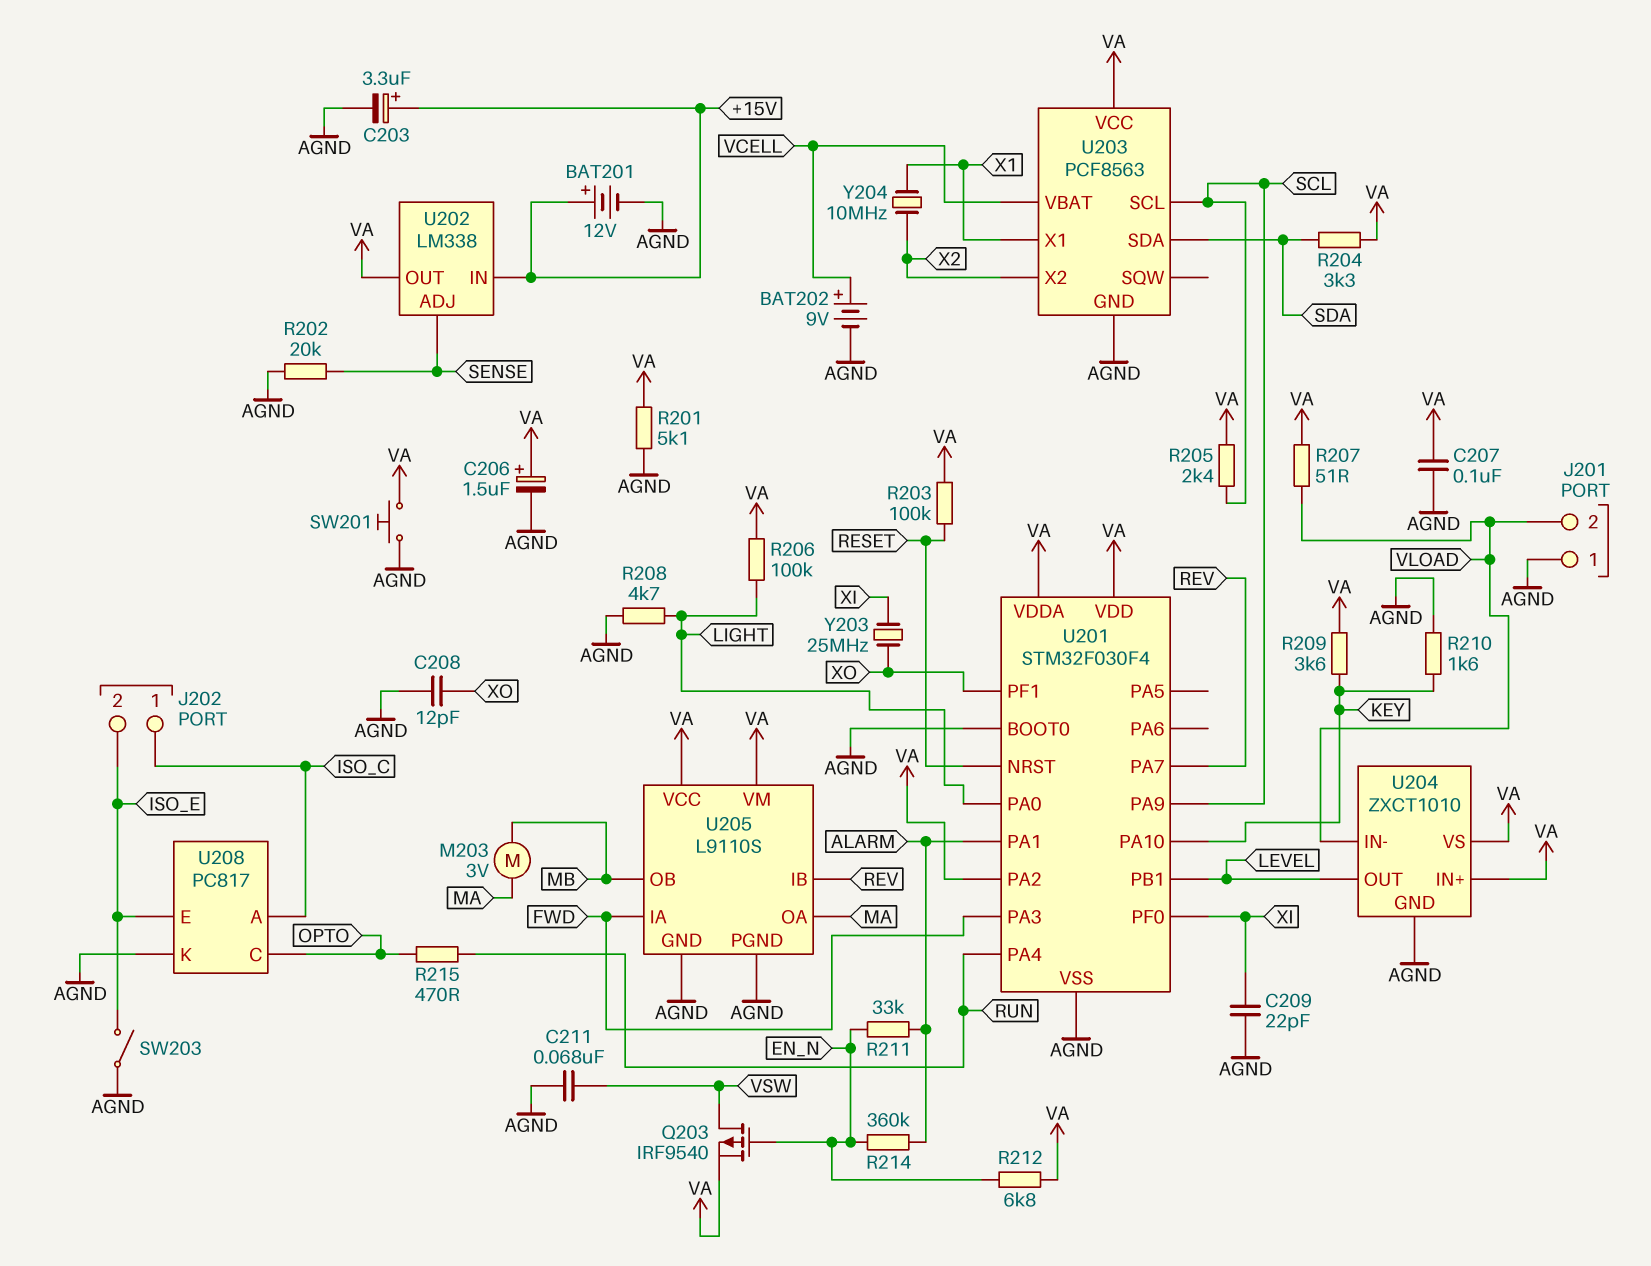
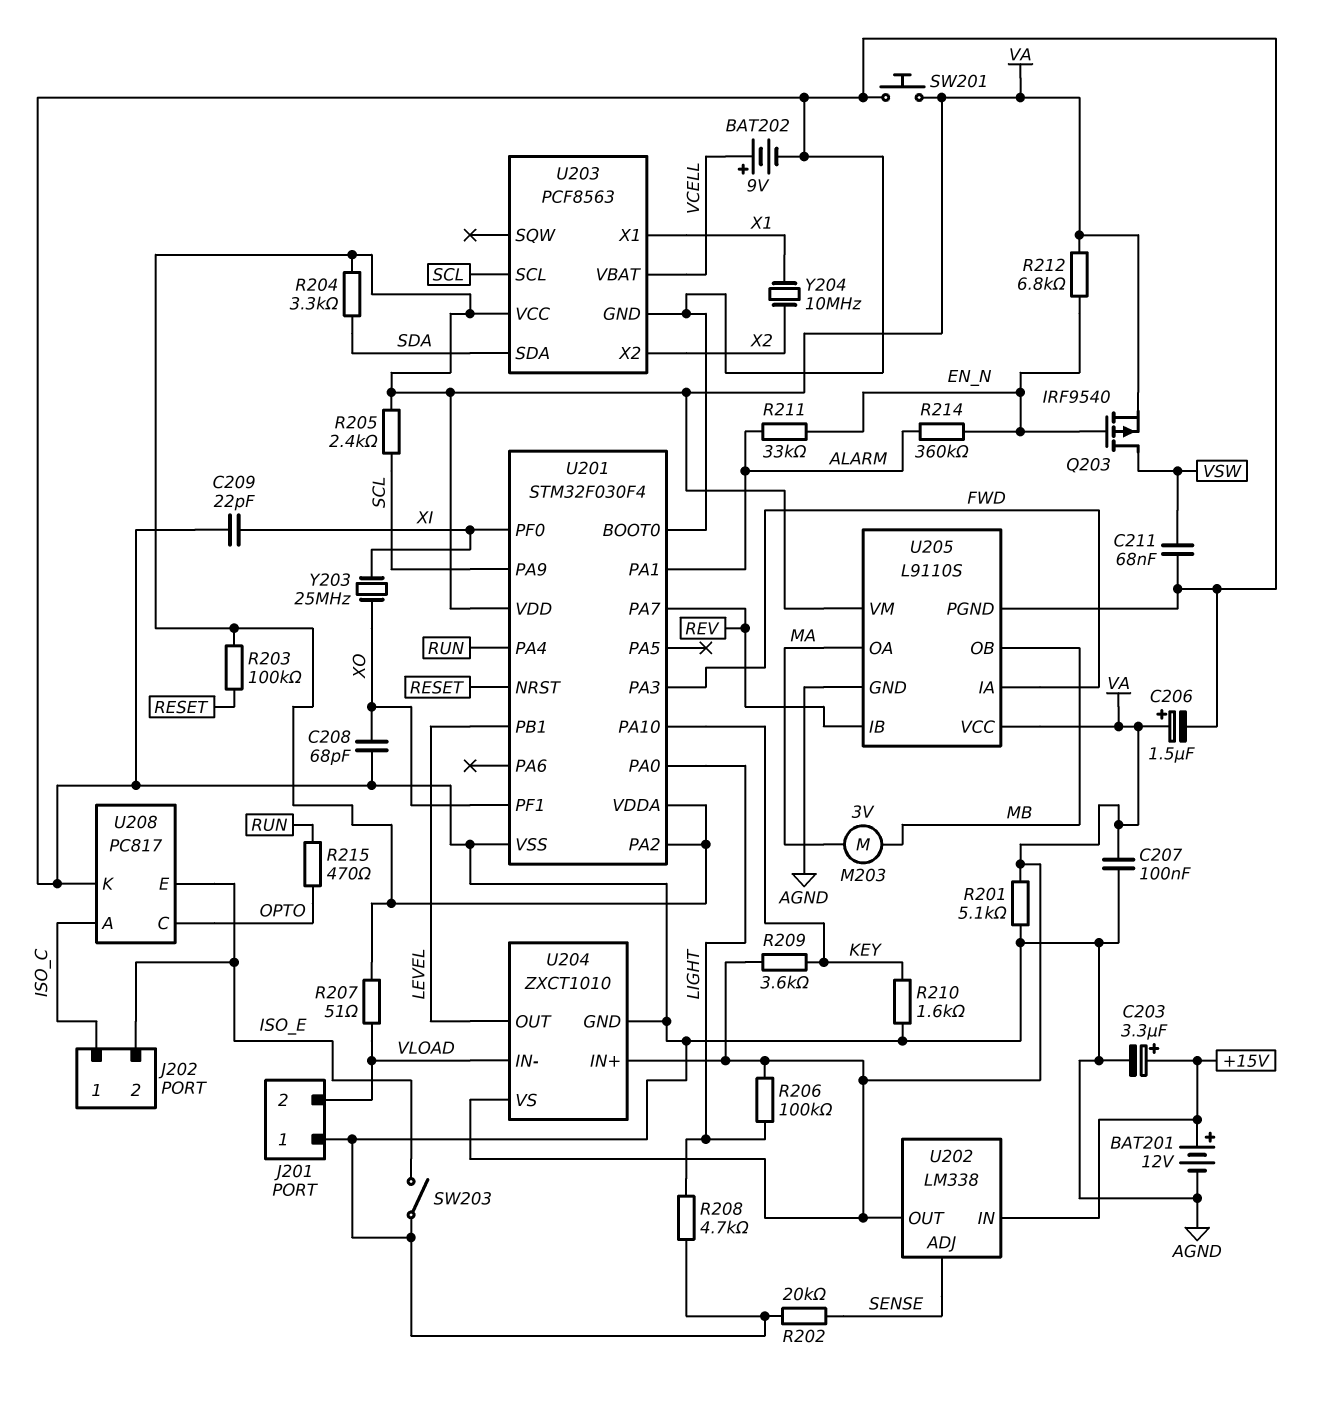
C208: 12pF (AGND, XO) -> 68pF (AGND, XO)

